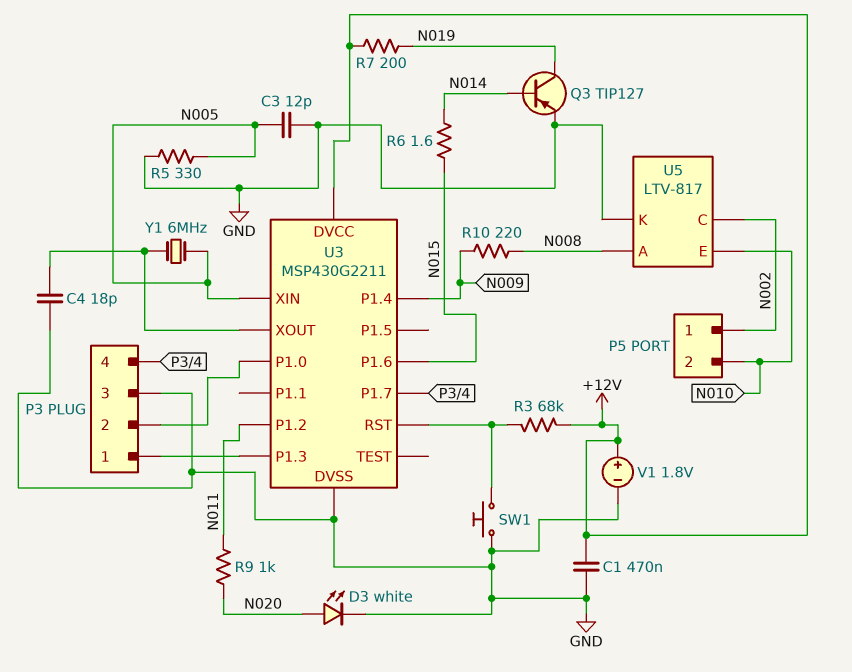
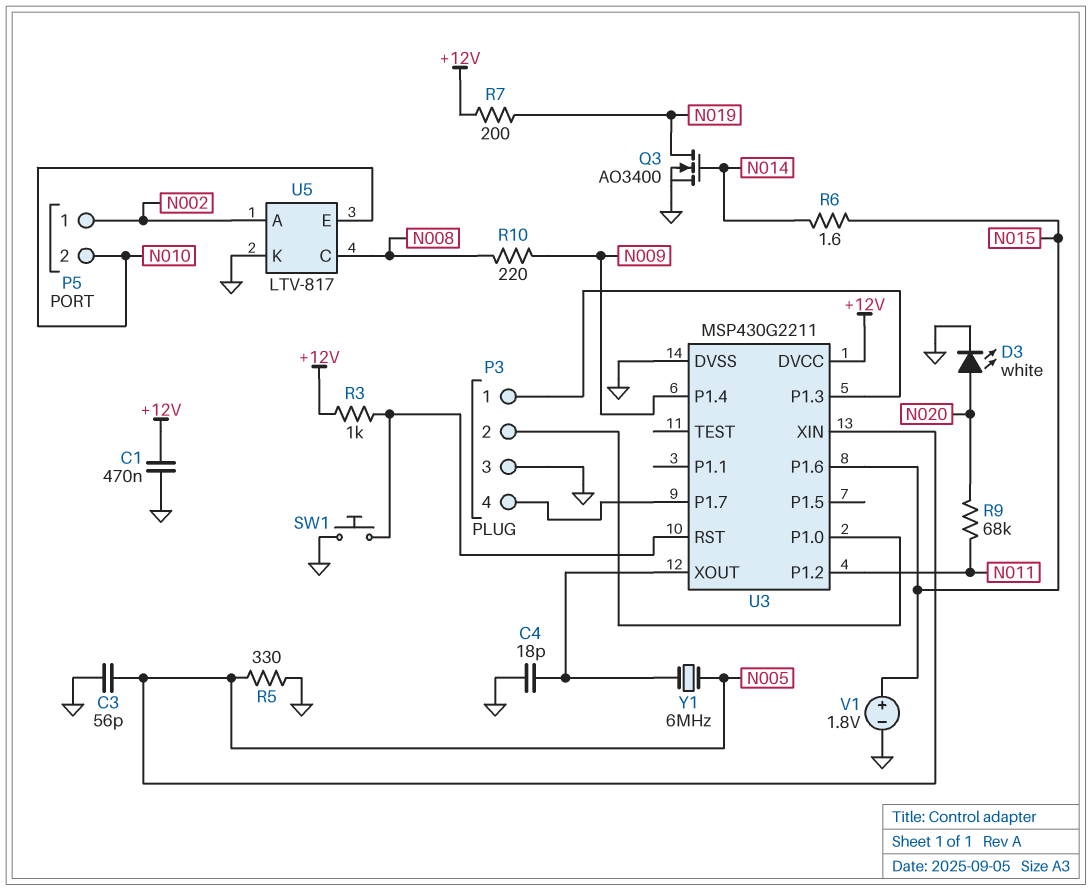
C3: 12pF (GND, N005) -> 56pF (GND, N005)
Q3: PNP TIP127 (B N014, C N019, E GND) -> NMOS AO3400 (G N014, D N019, S GND)
R3: 68k (+12V, U3/RST) -> 1k (+12V, U3/RST)
R9: 1k (N011, N020) -> 68k (N011, N020)
U5 pin A: N008 -> N002
U5 pin C: N002 -> N008
V1: 1.8V (plus +12V, minus GND) -> 1.8V (plus N015, minus GND)

